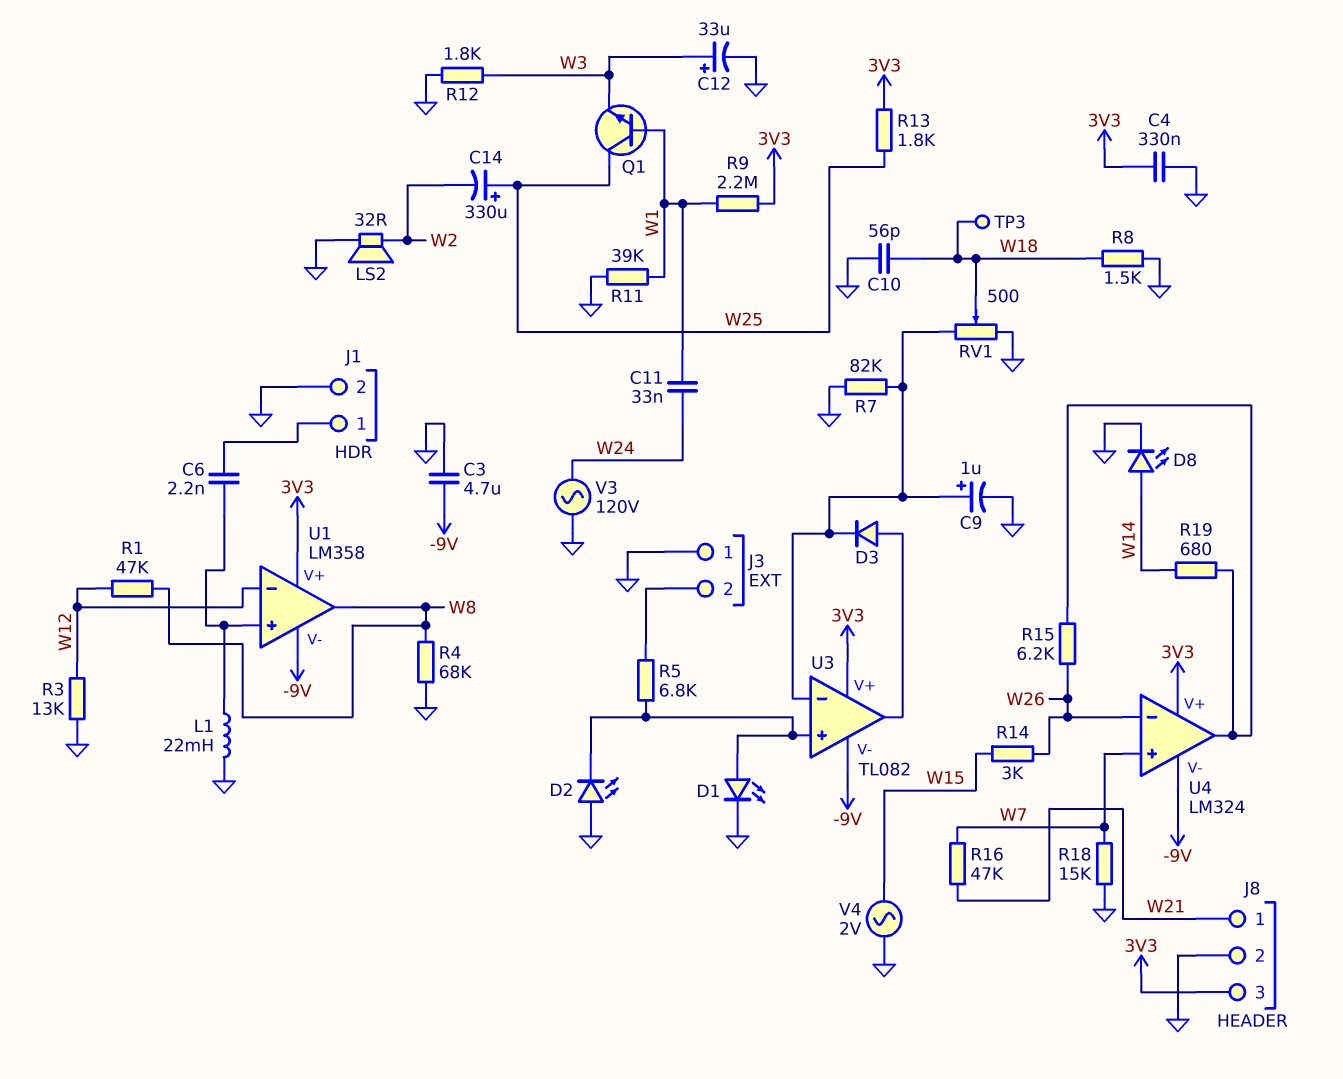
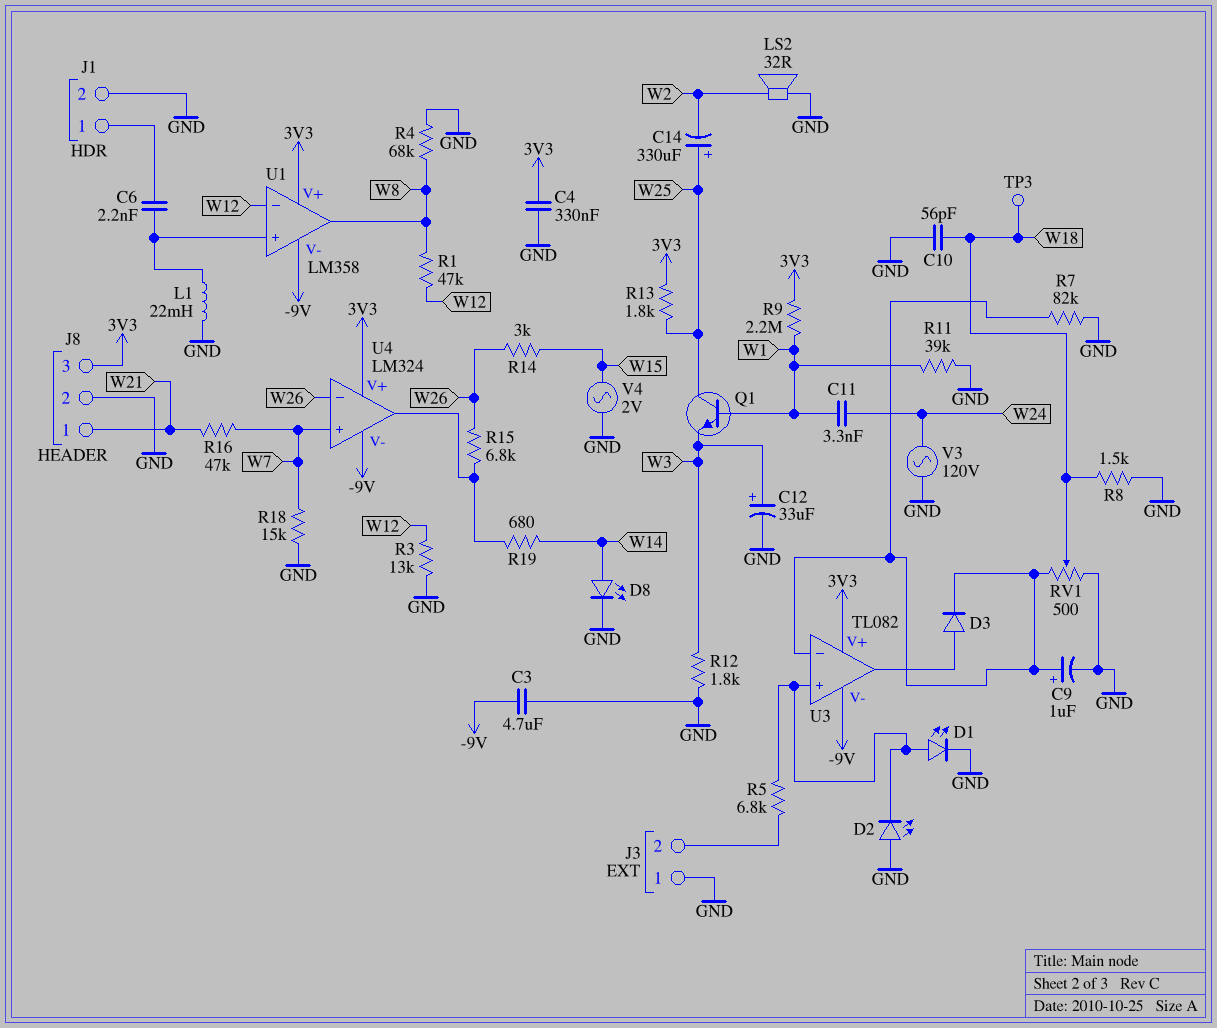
C11: 33nF (W1, W24) -> 3.3nF (W1, W24)
R15: 6.2k (U4/out, W26) -> 6.8k (U4/out, W26)

